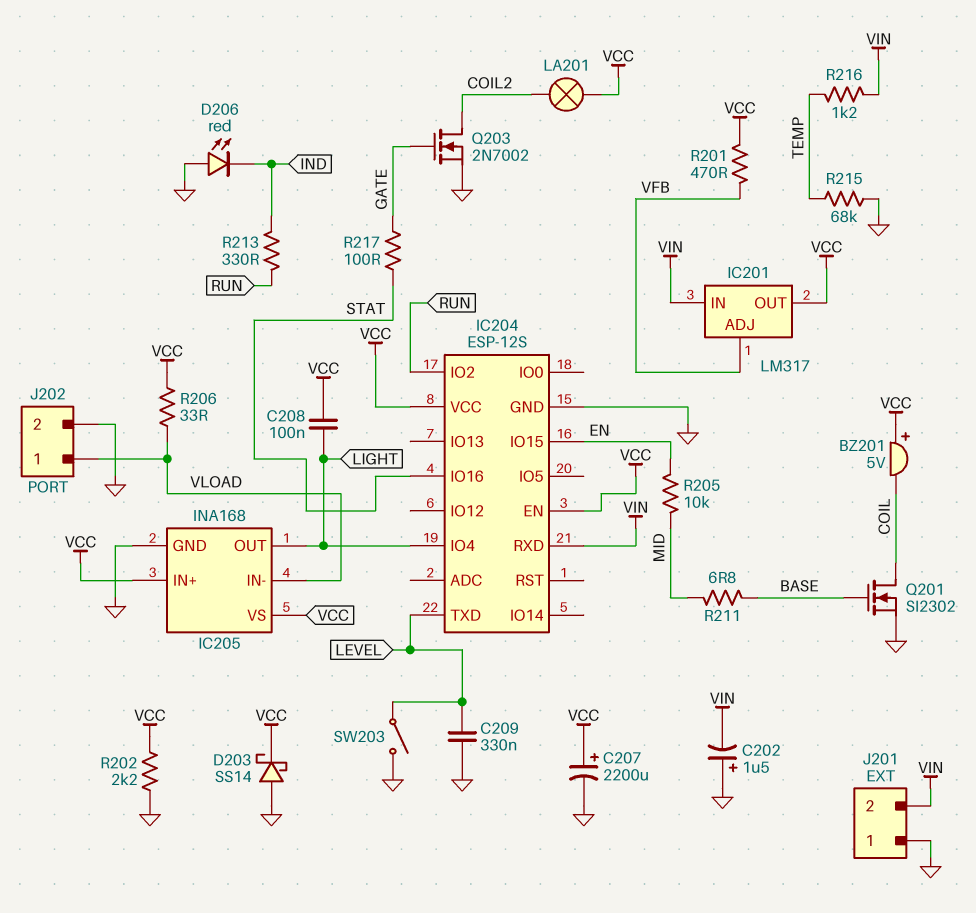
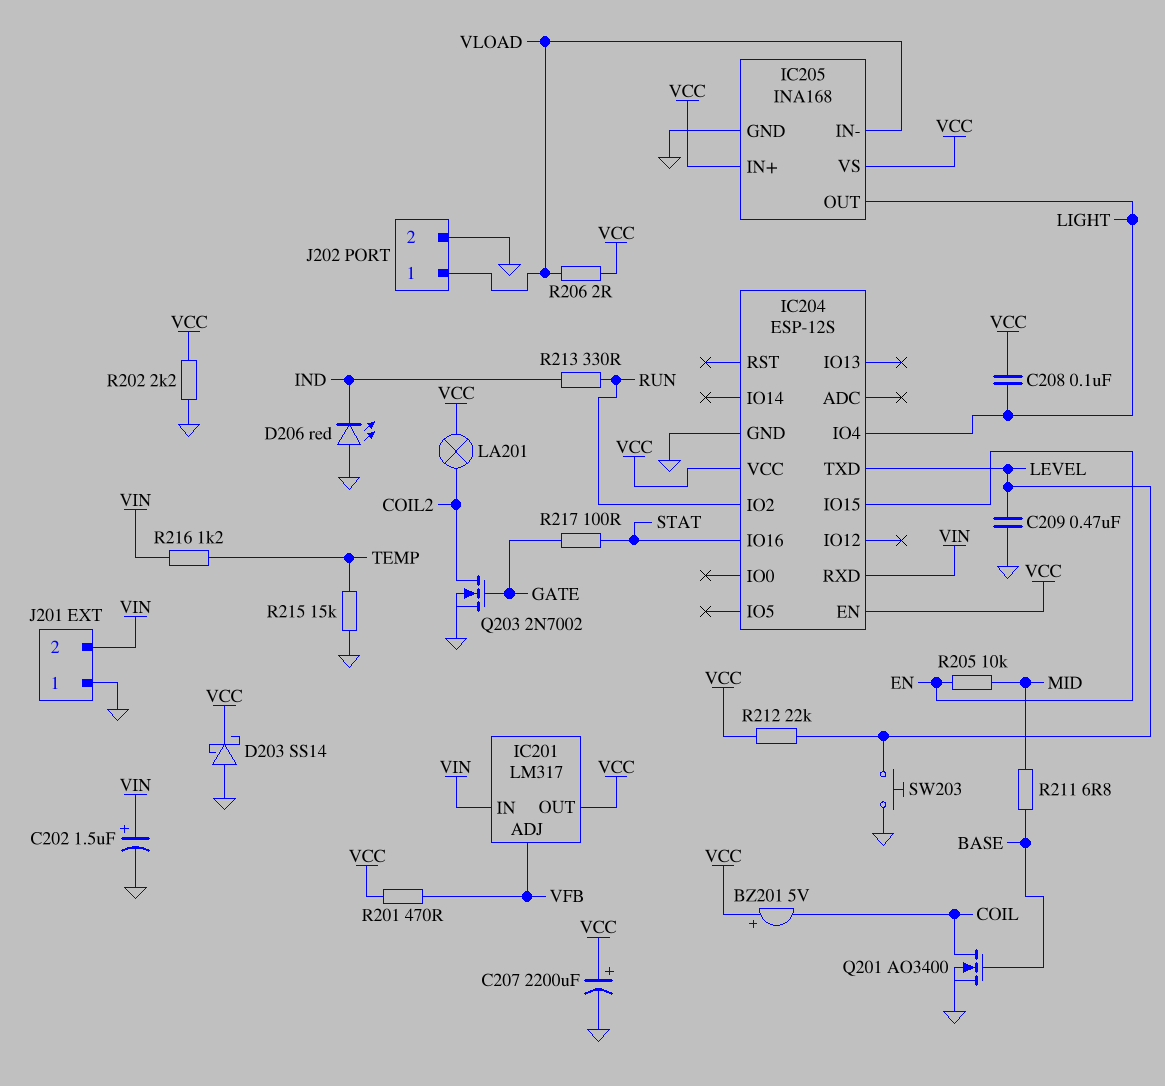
C202: 1.5uF (plus GND, minus VIN) -> 1.5uF (plus VIN, minus GND)
C209: 330nF (GND, LEVEL) -> 470nF (GND, LEVEL)
Q201: NMOS SI2302 (G BASE, D COIL, S GND) -> NMOS AO3400 (G BASE, D COIL, S GND)
R206: 33 (VCC, VLOAD) -> 2 (VCC, VLOAD)
R212: none -> 22k (LEVEL, VCC)
R215: 68k (GND, TEMP) -> 15k (GND, TEMP)
SW203: switch (GND, LEVEL) -> button (GND, LEVEL)

